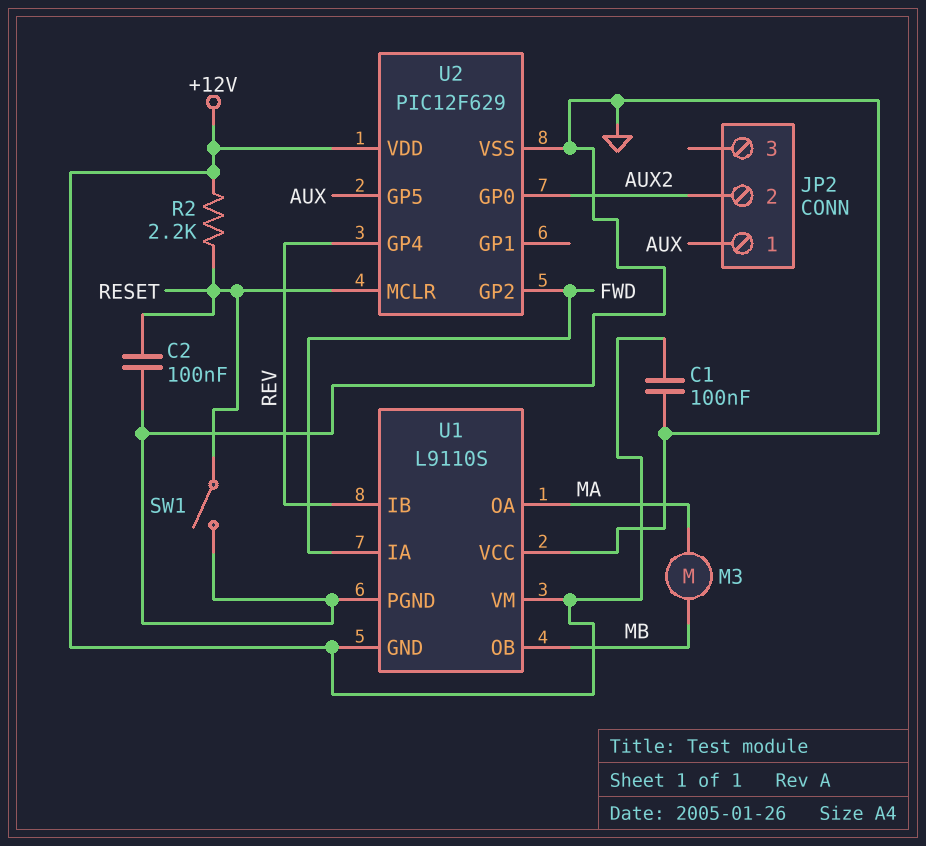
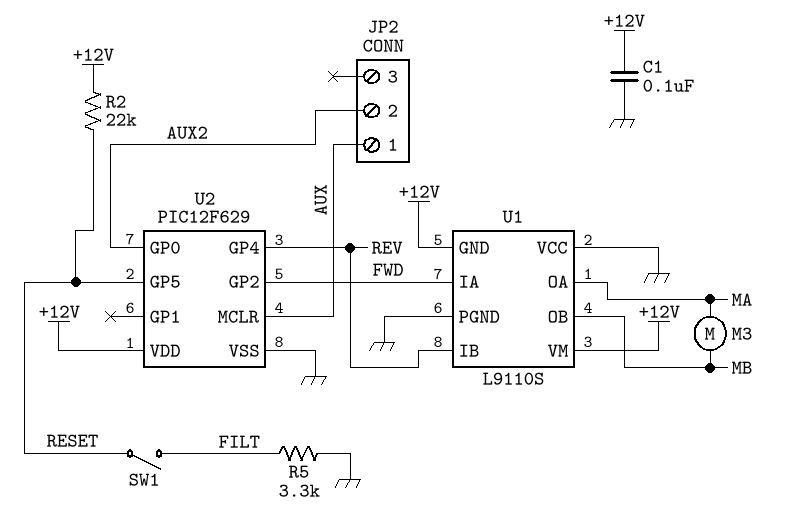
C2: 100nF (GND, RESET) -> none
R2: 2.2k (+12V, RESET) -> 22k (+12V, RESET)
R5: none -> 3.3k (FILT, GND)
SW1: switch (GND, RESET) -> switch (FILT, RESET)
U2 pin GP5: AUX -> RESET
U2 pin MCLR: RESET -> AUX

